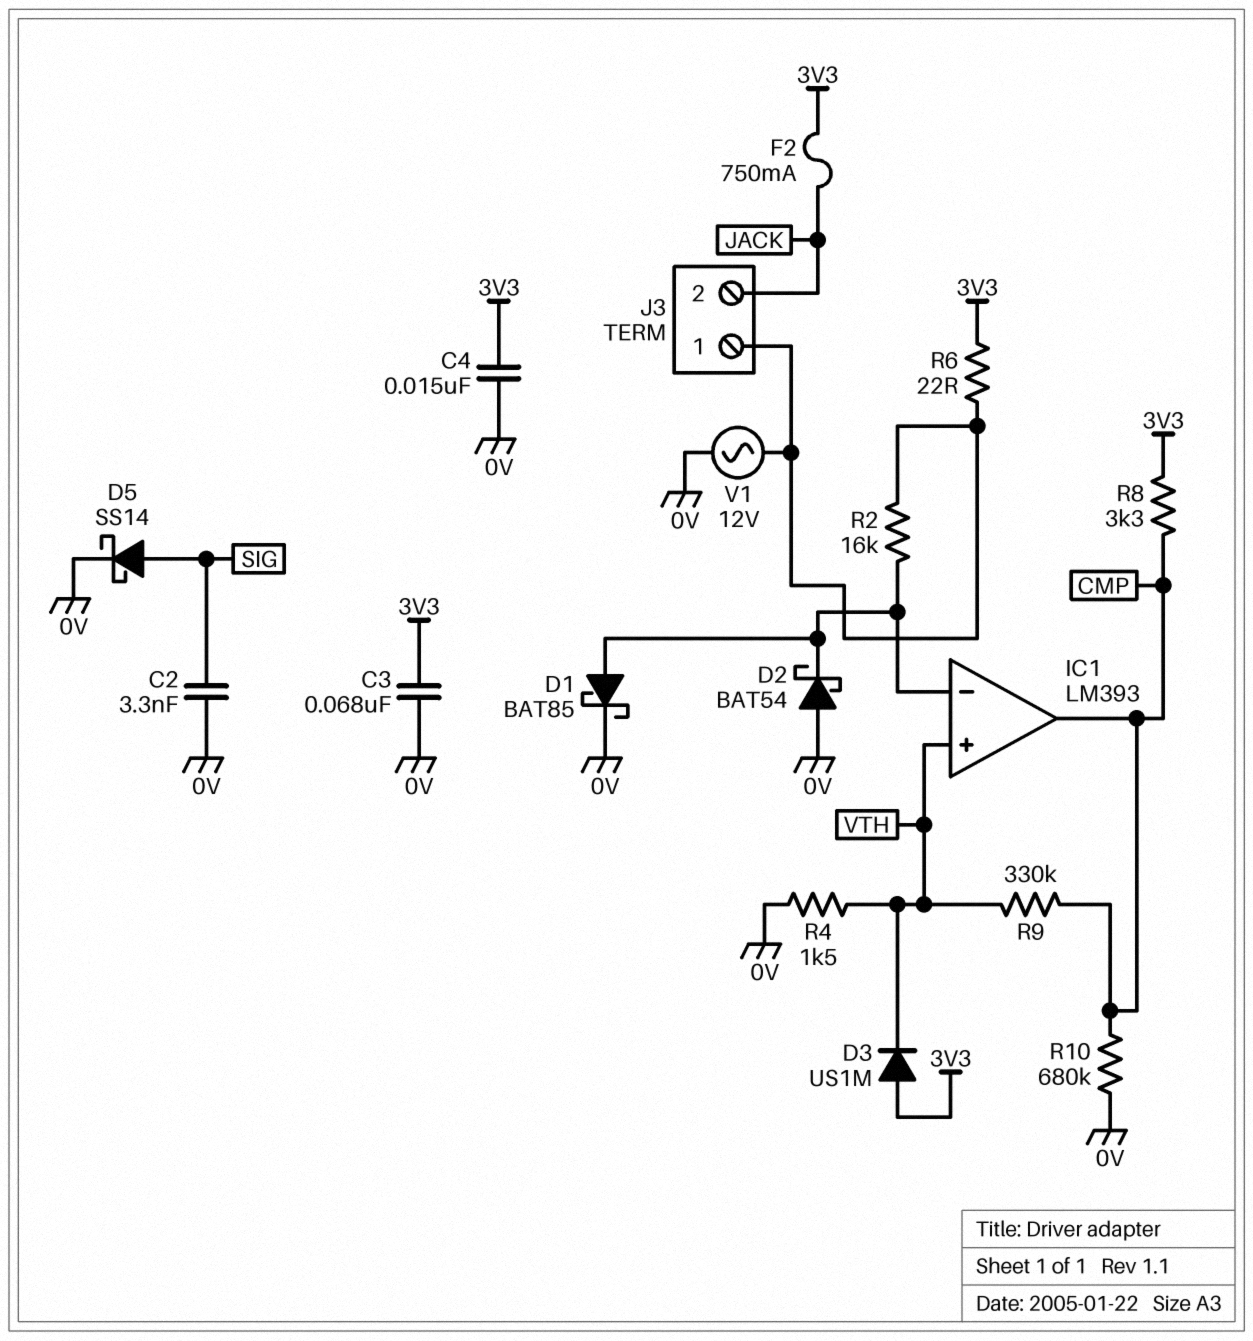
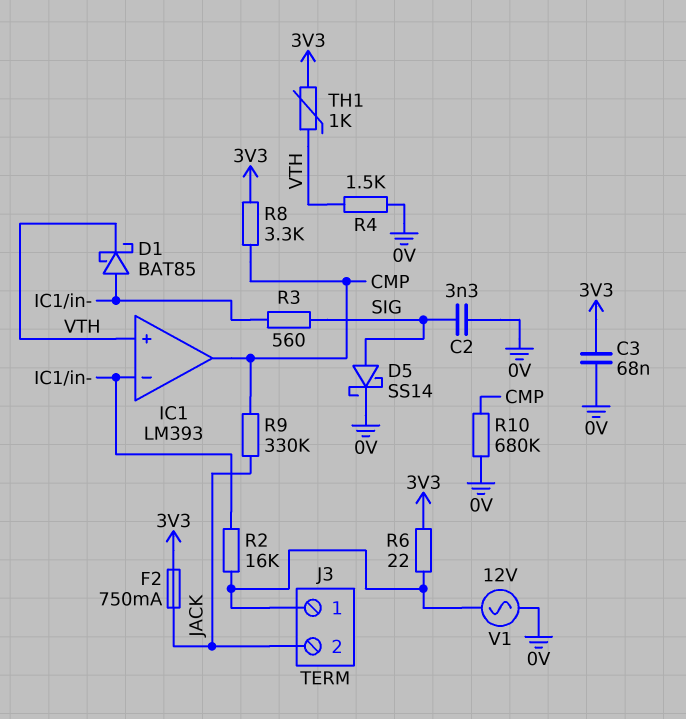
C4: 15nF (0V, 3V3) -> none
D1: schottky BAT85 (A IC1/in-, K 0V) -> schottky BAT85 (A IC1/in-, K VTH)
D2: schottky BAT54 (A 0V, K IC1/in-) -> none
D3: diode US1M (A 3V3, K VTH) -> none
R3: none -> 560 (IC1/in-, SIG)
R9: 330k (CMP, VTH) -> 330k (CMP, JACK)
TH1: none -> 1k (3V3, VTH)

